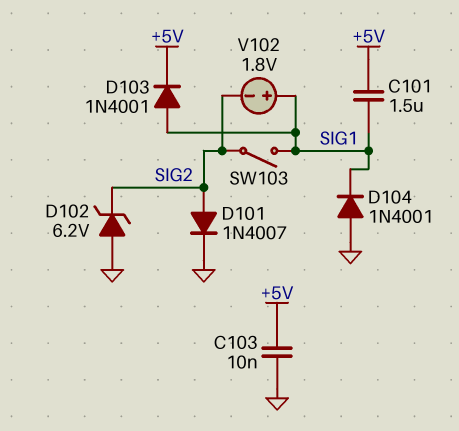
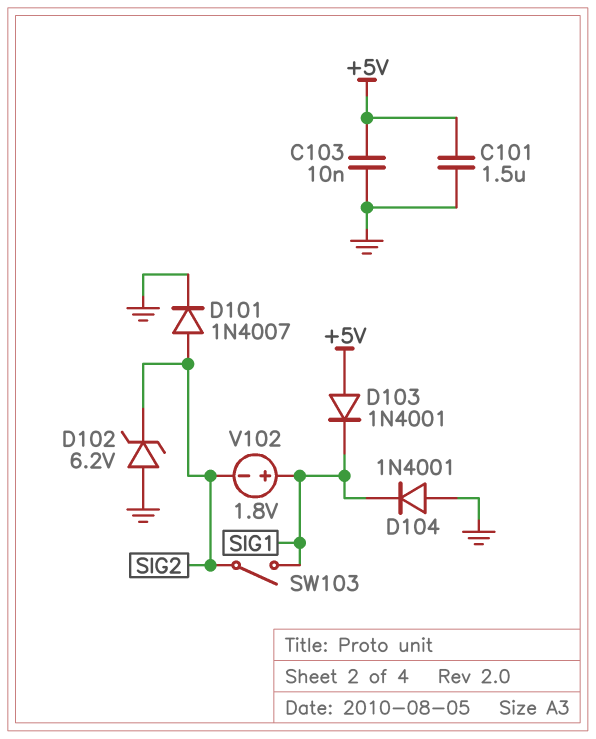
C101: 1.5uF (+5V, SIG1) -> 1.5uF (+5V, GND)
D103: diode 1N4001 (A SIG1, K +5V) -> diode 1N4001 (A +5V, K SIG1)

